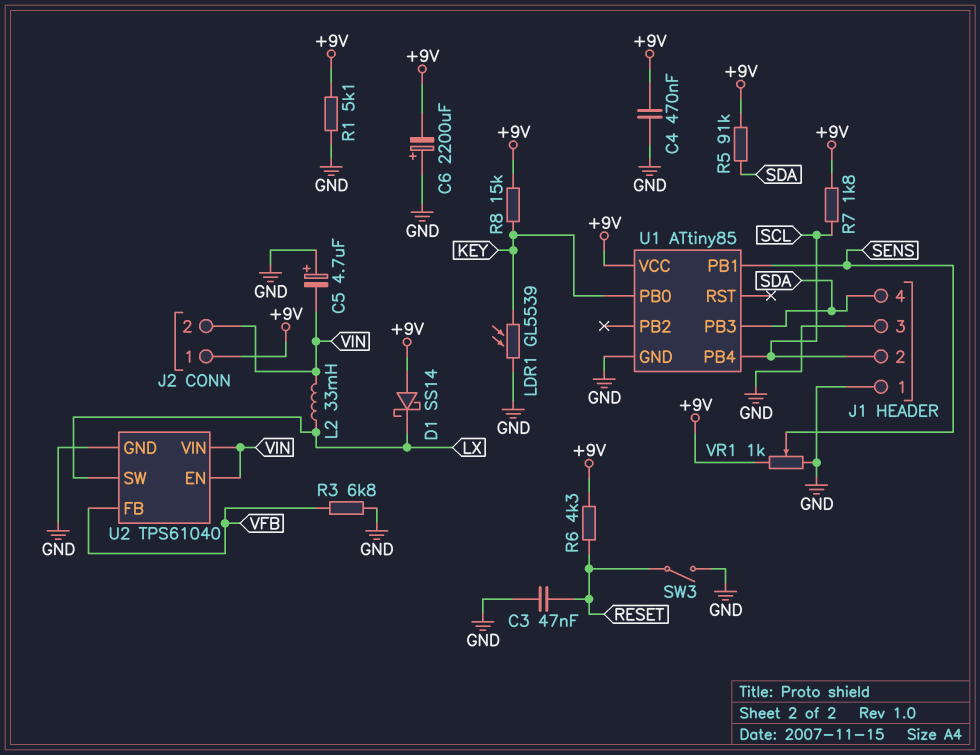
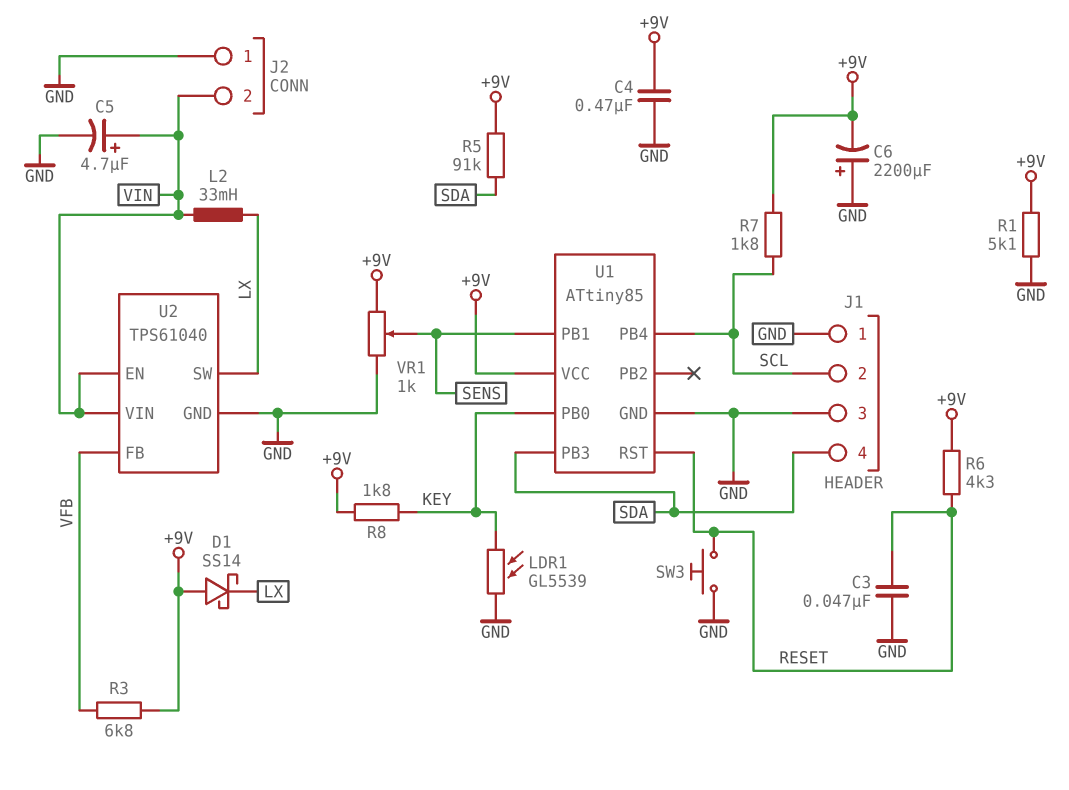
C5: 4.7uF (plus GND, minus VIN) -> 4.7uF (plus VIN, minus GND)
J2 pin 1: +9V -> GND
R3: 6.8k (GND, VFB) -> 6.8k (+9V, VFB)
R8: 15k (+9V, KEY) -> 1.8k (+9V, KEY)
SW3: switch (GND, RESET) -> button (GND, RESET)
U1 pin RST: none -> RESET

